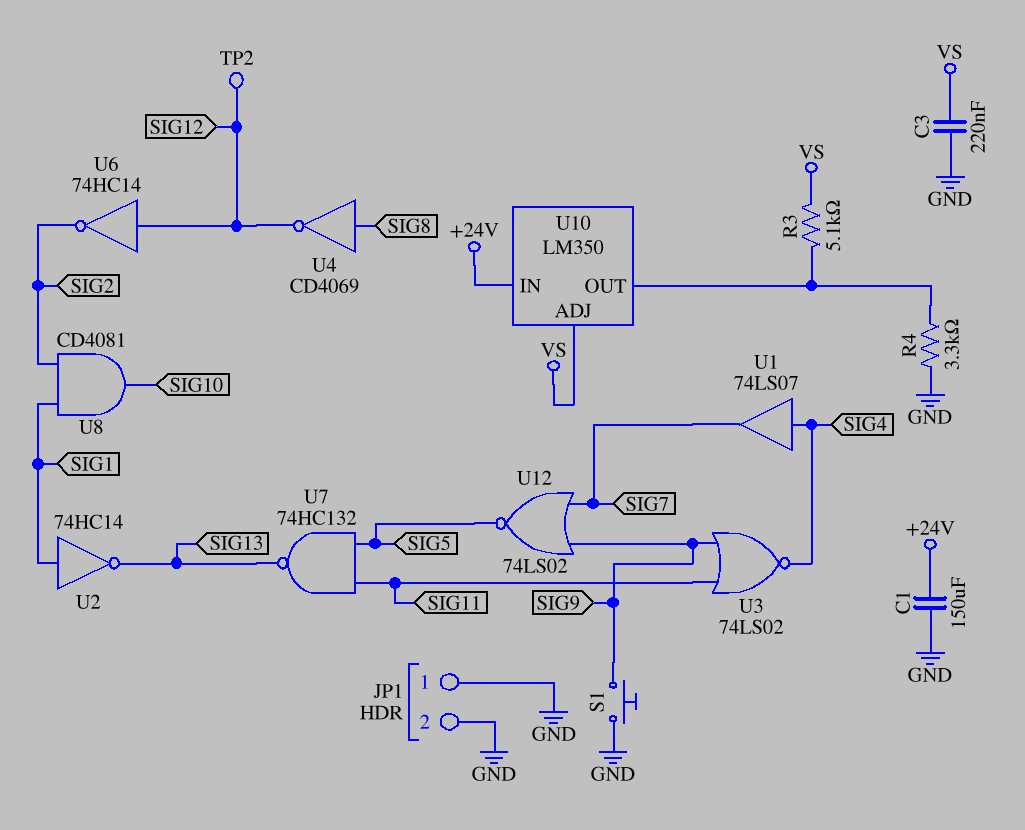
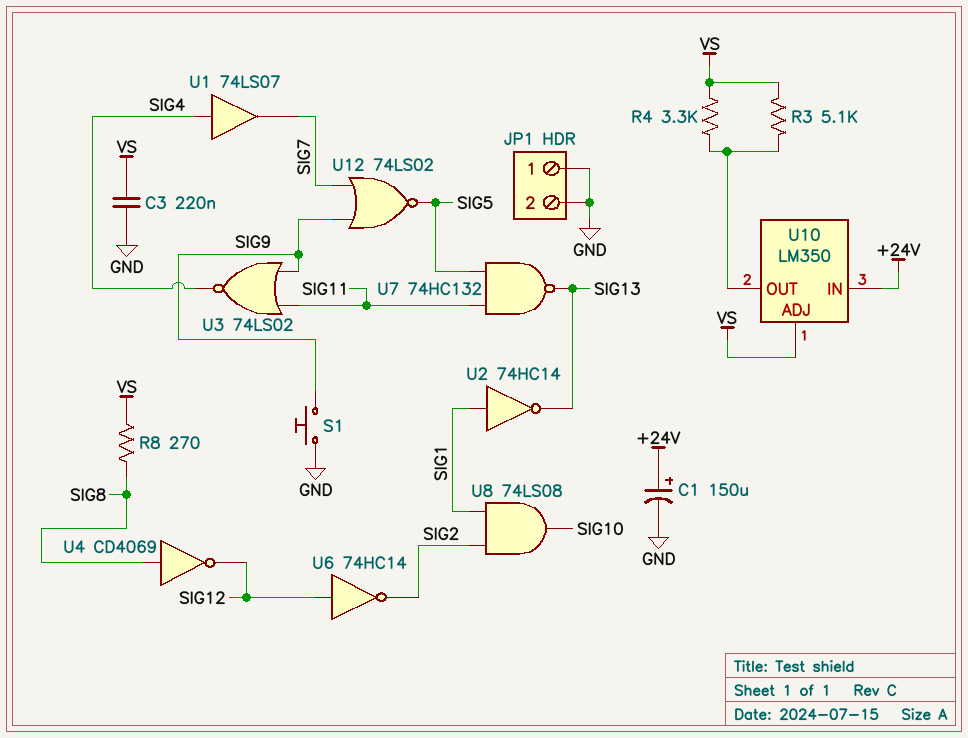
C1: 150uF (+24V, GND) -> 150uF (plus +24V, minus GND)
R4: 3.3k (GND, U10/OUT) -> 3.3k (U10/OUT, VS)
R8: none -> 270 (SIG8, VS)
TP2: test point (SIG12) -> none
U8: AND CD4081 (in SIG1, in SIG2, out SIG10) -> AND 74LS08 (in SIG1, in SIG2, out SIG10)

